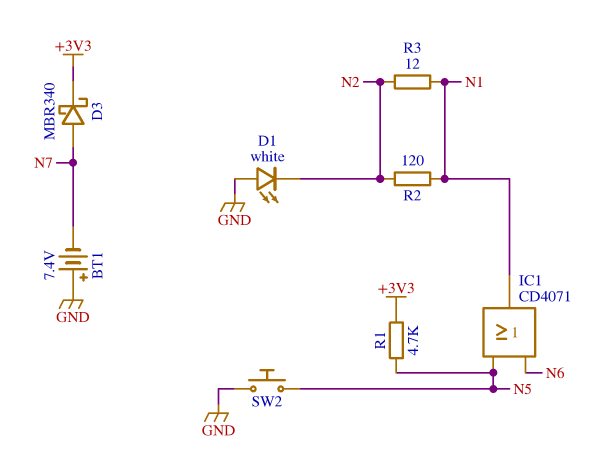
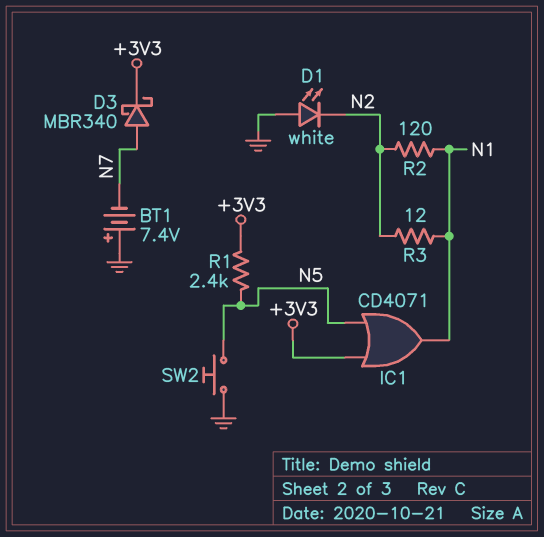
IC1: OR CD4071 (in N5, in N6, out N1) -> OR CD4071 (in +3V3, in N5, out N1)
R1: 4.7k (+3V3, N5) -> 2.4k (+3V3, N5)

